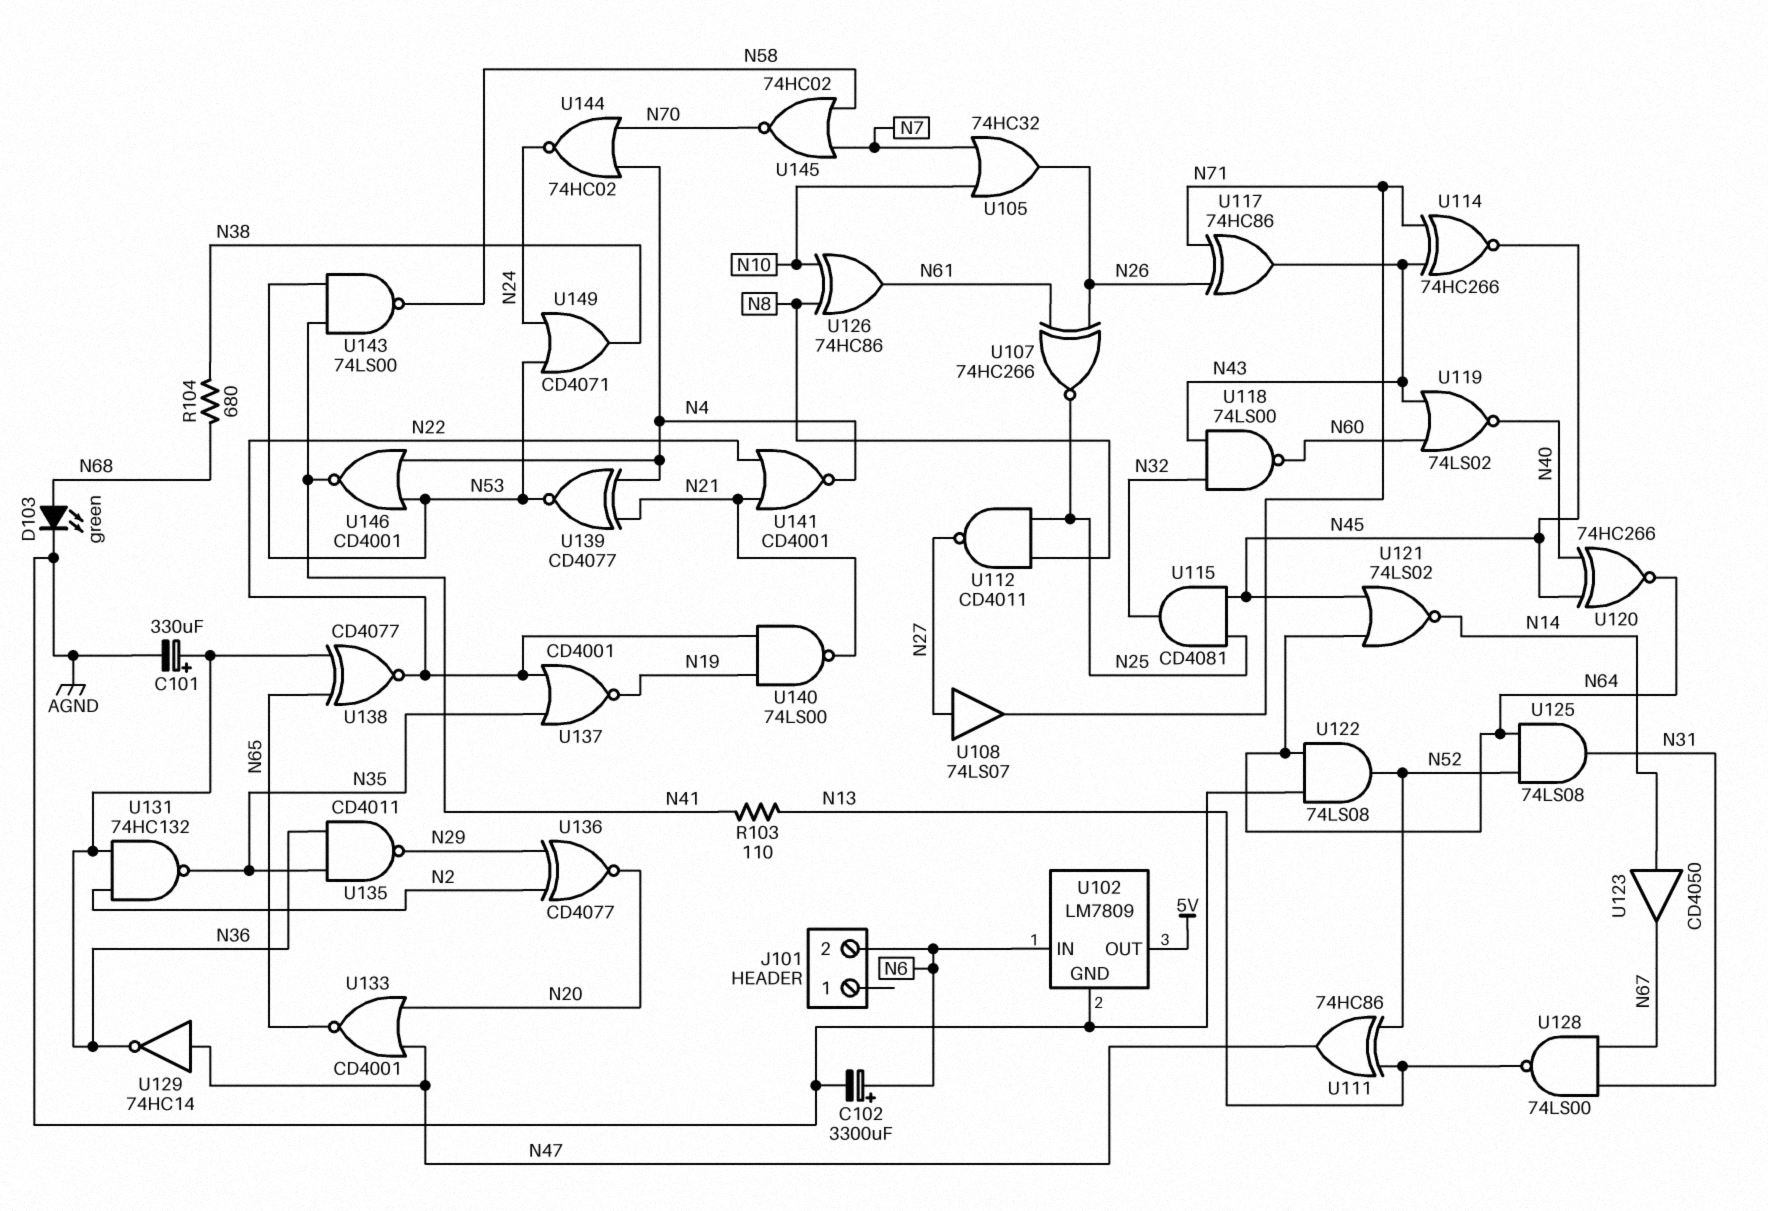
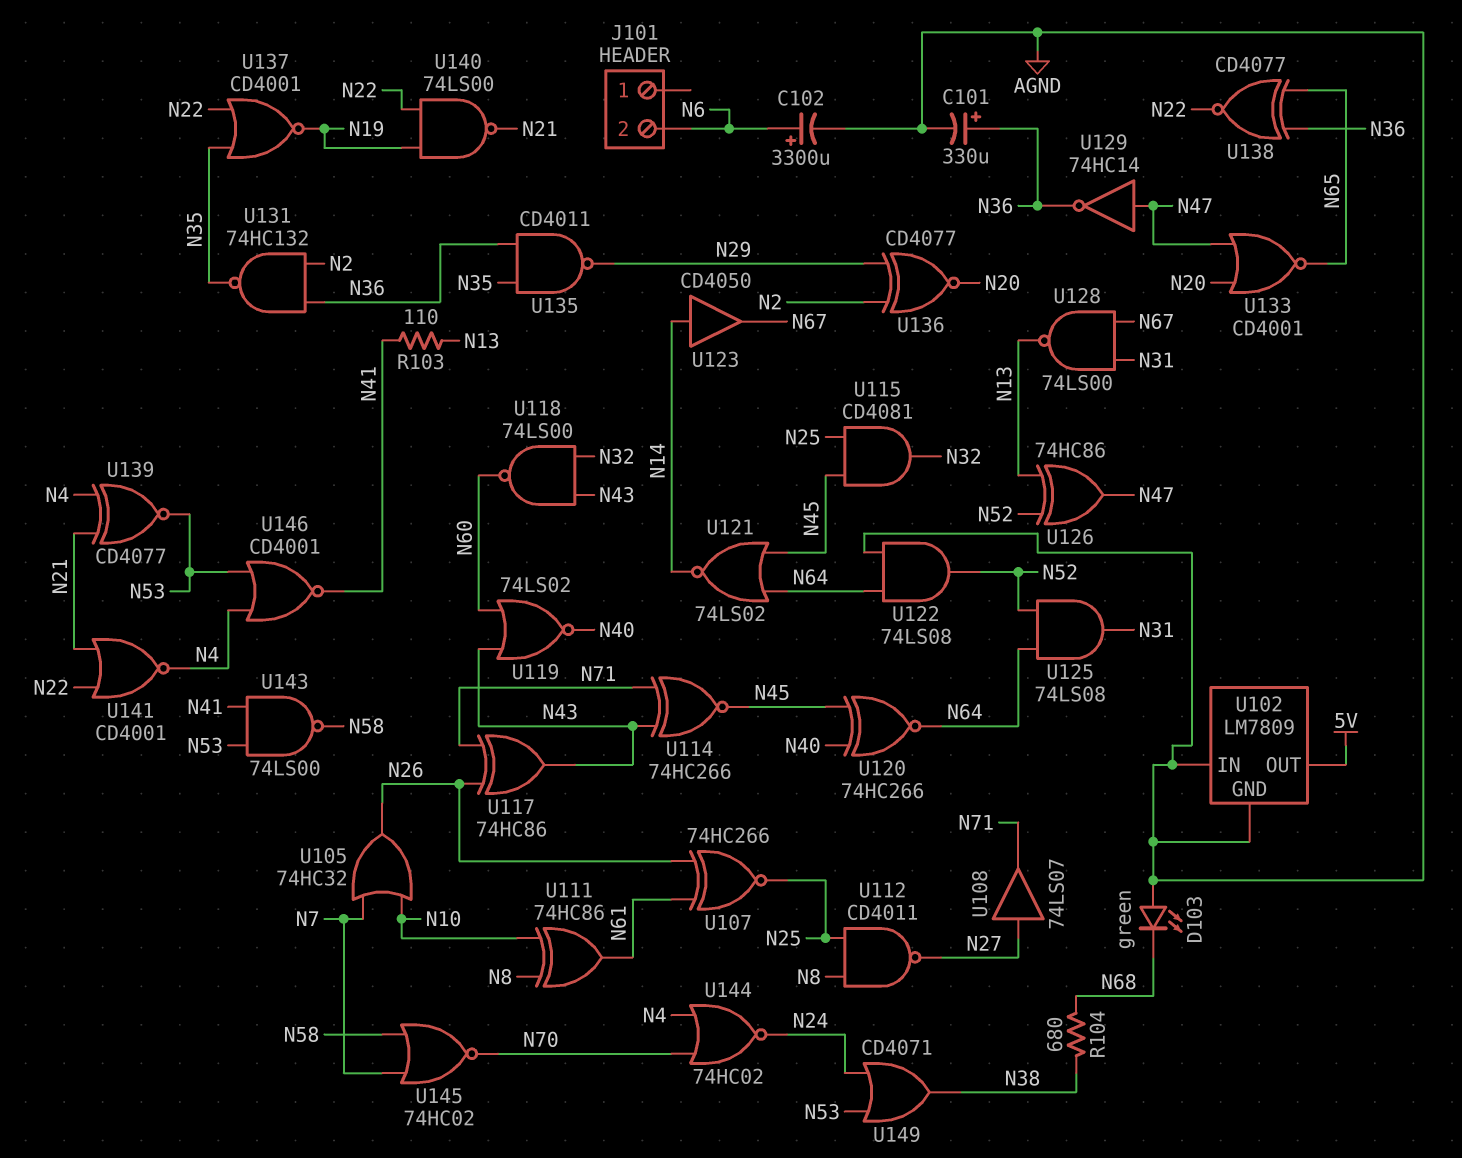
D103: LED green (A N68, K AGND) -> LED green (A AGND, K N68)
U102 pin IN: N6 -> AGND
U111: XOR 74HC86 (in N13, in N52, out N47) -> XOR 74HC86 (in N8, in N10, out N61)
U126: XOR 74HC86 (in N8, in N10, out N61) -> XOR 74HC86 (in N13, in N52, out N47)

